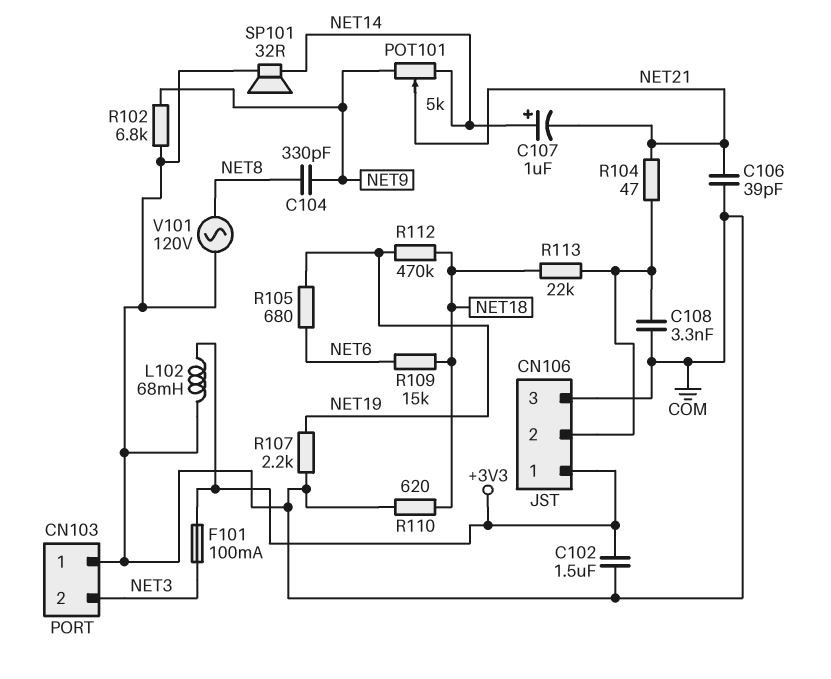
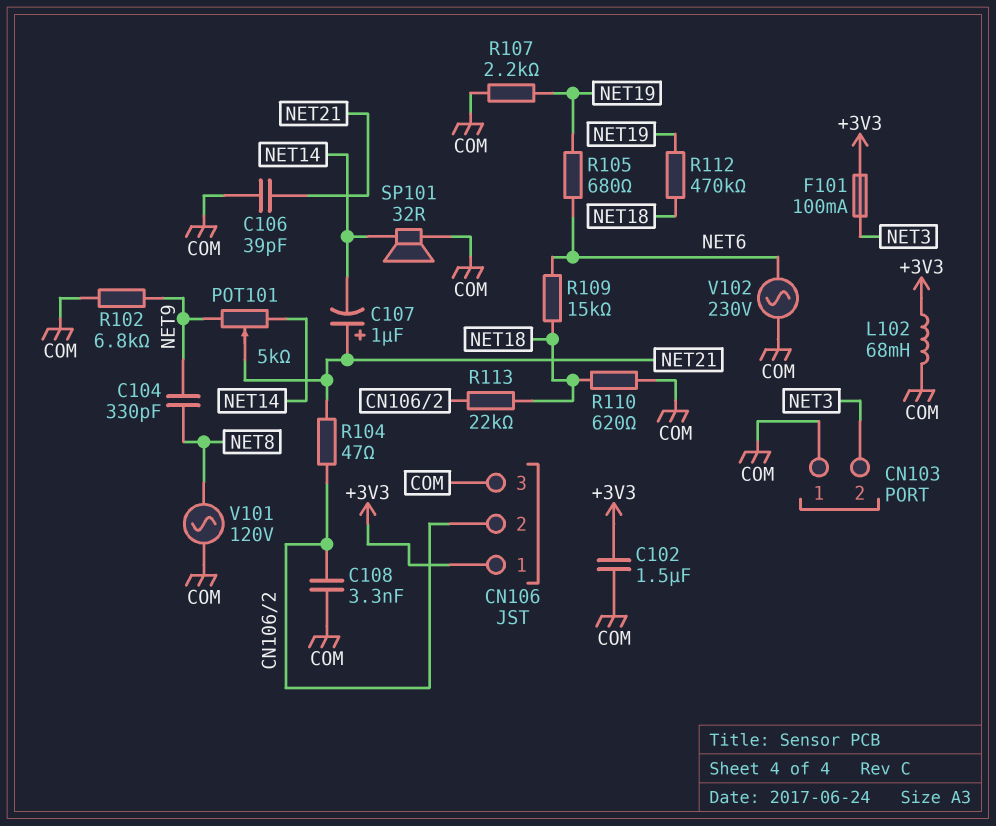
C107: 1uF (plus NET14, minus NET21) -> 1uF (plus NET21, minus NET14)
V102: none -> AC 230V (COM, NET6)

